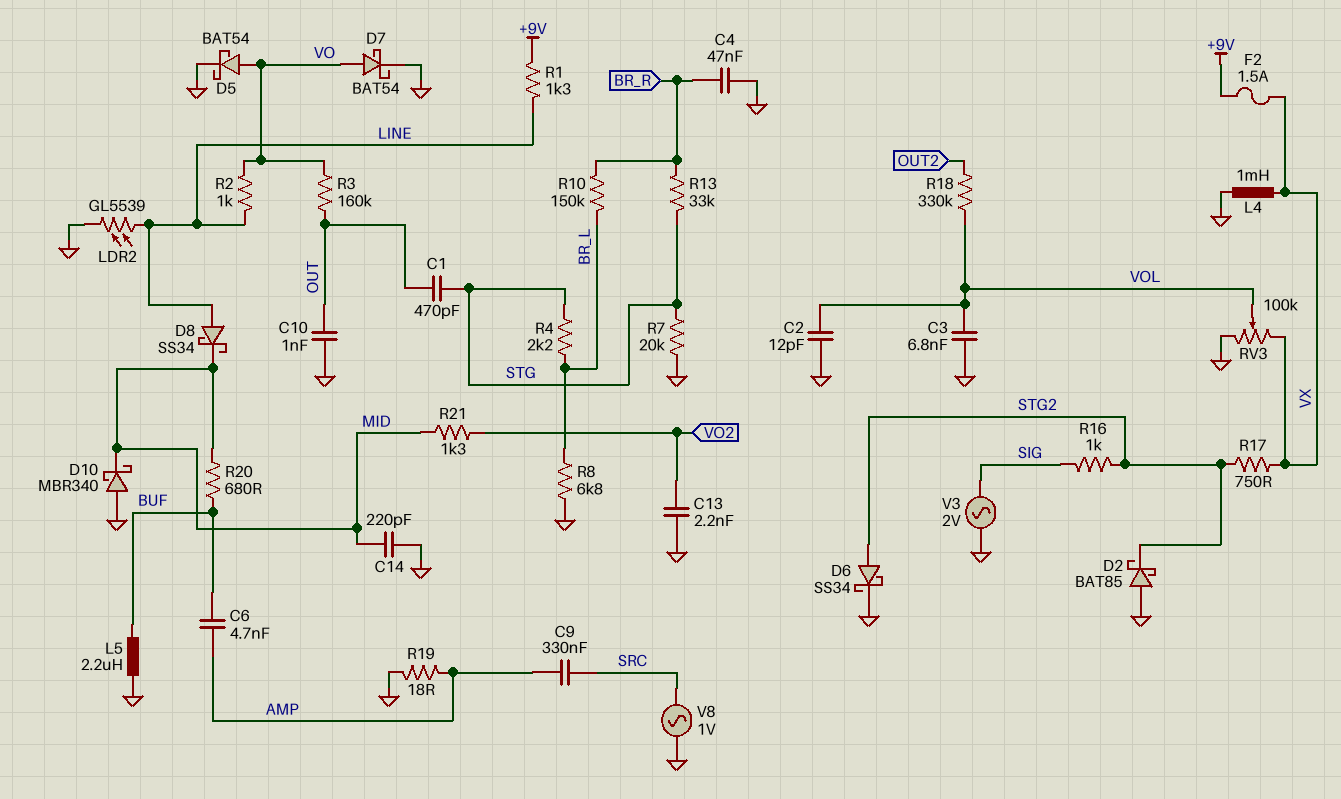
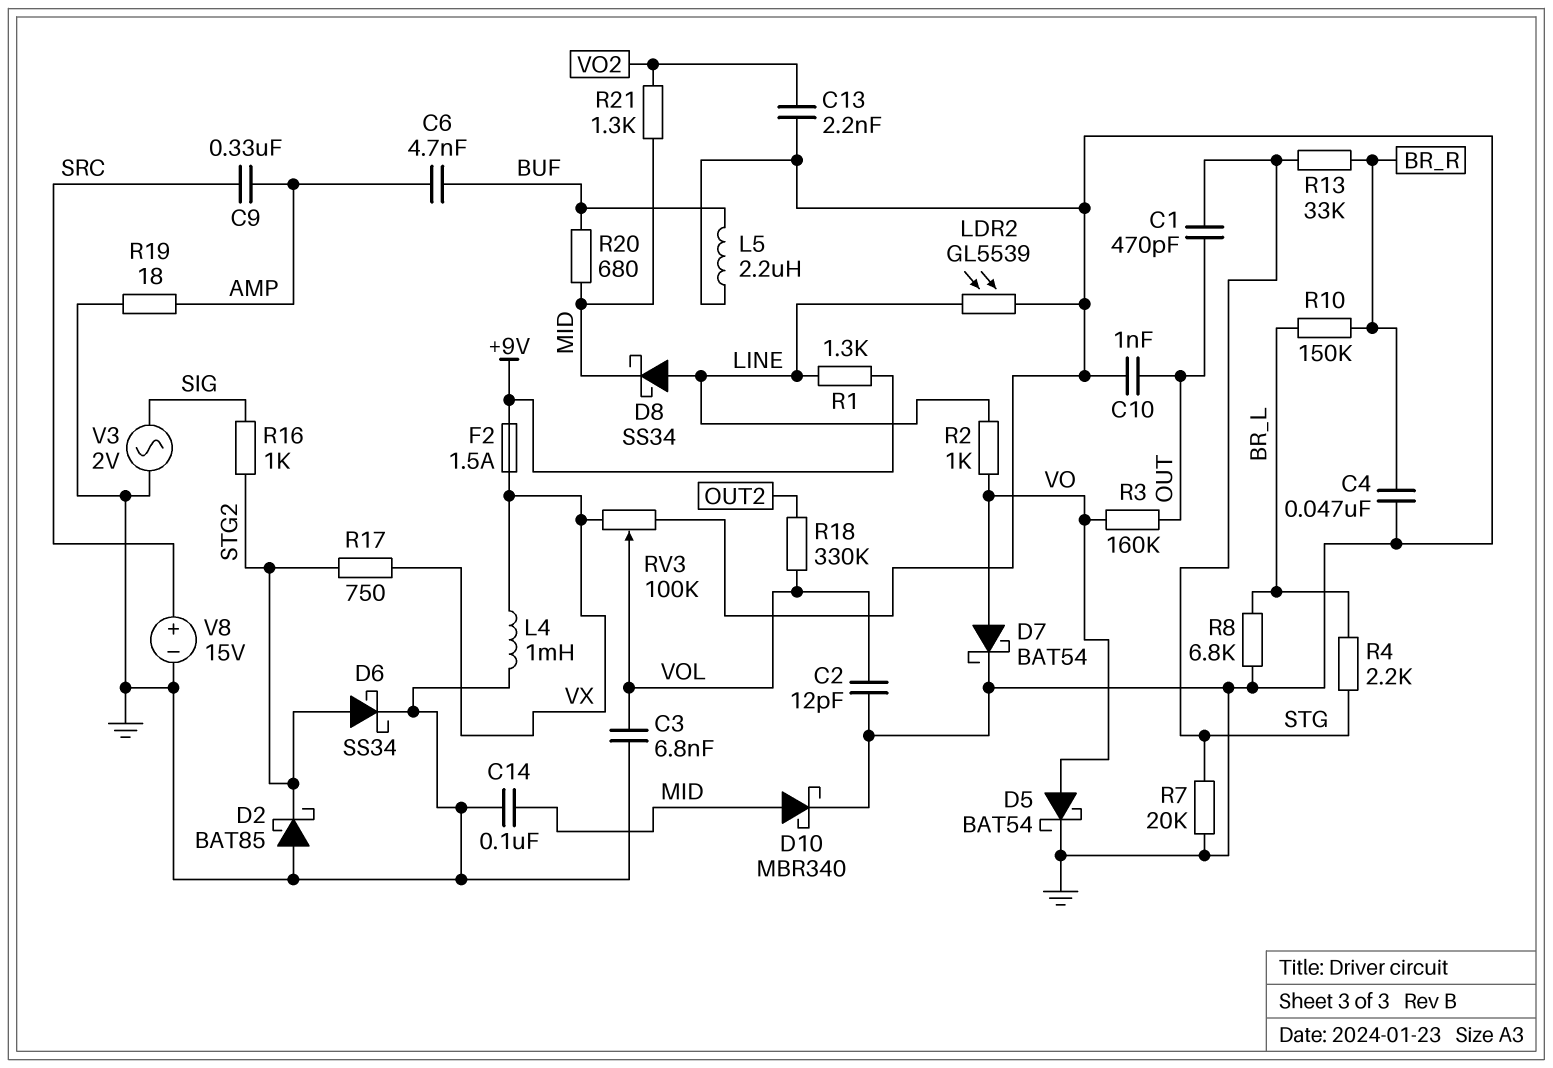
C14: 220pF (GND, MID) -> 100nF (GND, MID)
D10: schottky MBR340 (A GND, K MID) -> schottky MBR340 (A MID, K GND)
V8: AC 1V (GND, SRC) -> 15V (plus SRC, minus GND)

